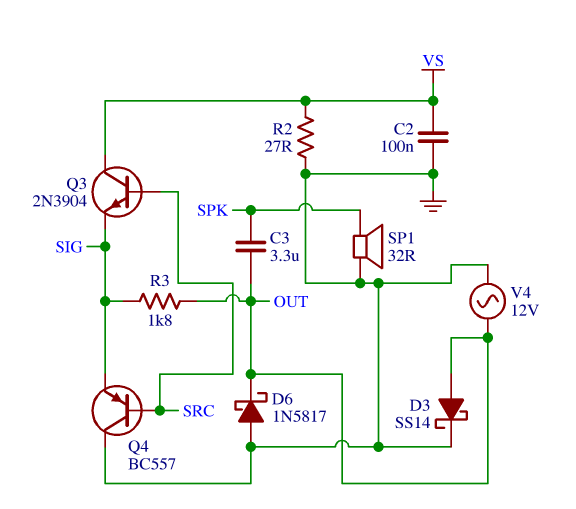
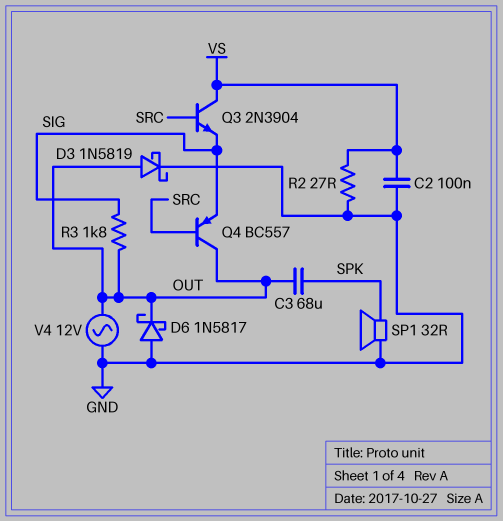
C3: 3.3uF (OUT, SPK) -> 68uF (OUT, SPK)
D3: schottky SS14 (A OUT, K GND) -> schottky 1N5819 (A OUT, K GND)
Q4: PNP BC557 (B SRC, C GND, E SIG) -> PNP BC557 (B SRC, C OUT, E SIG)

